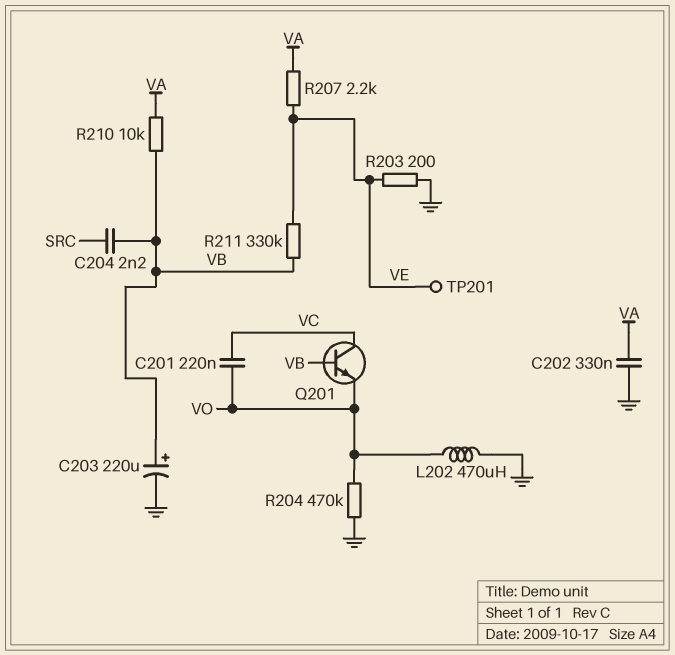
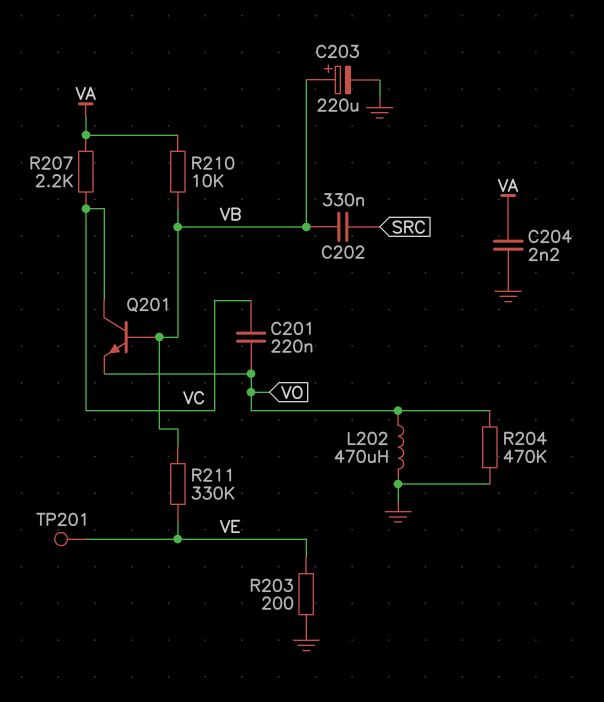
C202: 330nF (GND, VA) -> 330nF (SRC, VB)
C204: 2.2nF (SRC, VB) -> 2.2nF (GND, VA)
R207: 2.2k (VA, VE) -> 2.2k (VA, VC)

